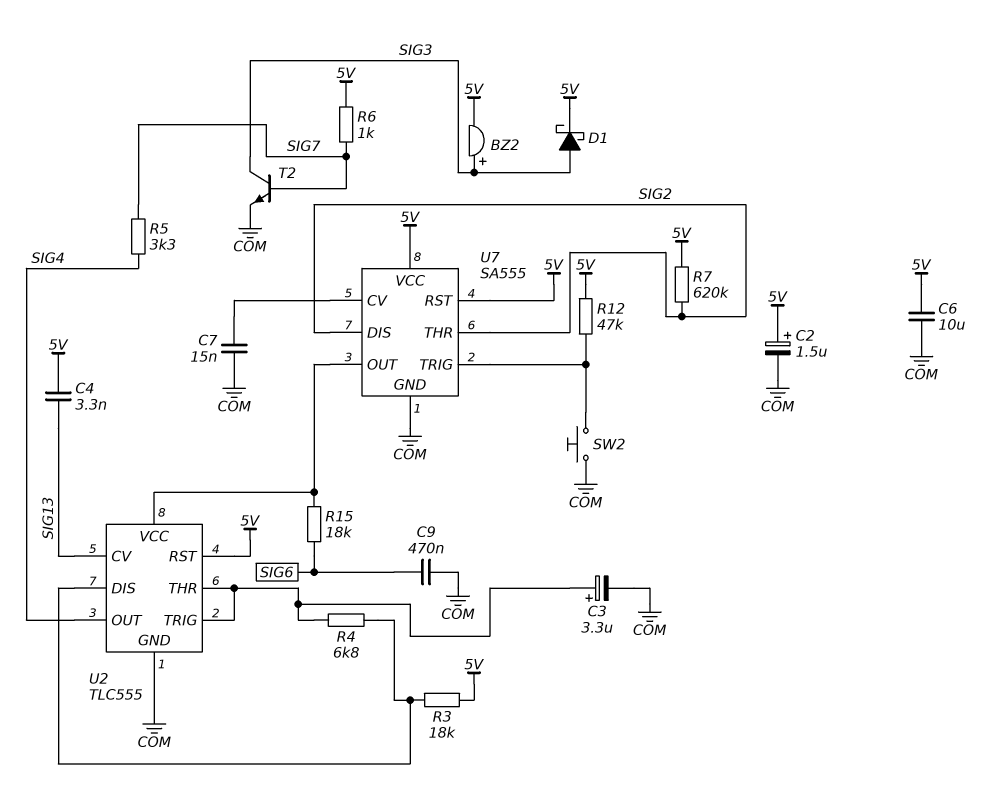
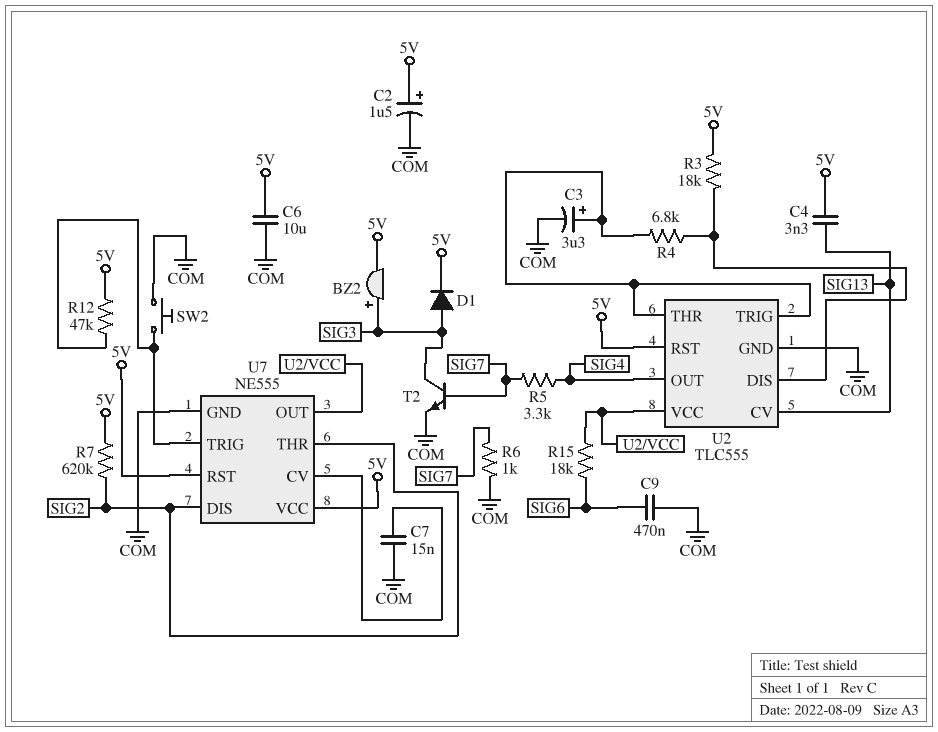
D1: schottky (A SIG3, K 5V) -> diode (A SIG3, K 5V)
R6: 1k (5V, SIG7) -> 1k (COM, SIG7)
U7: SA555 -> NE555

